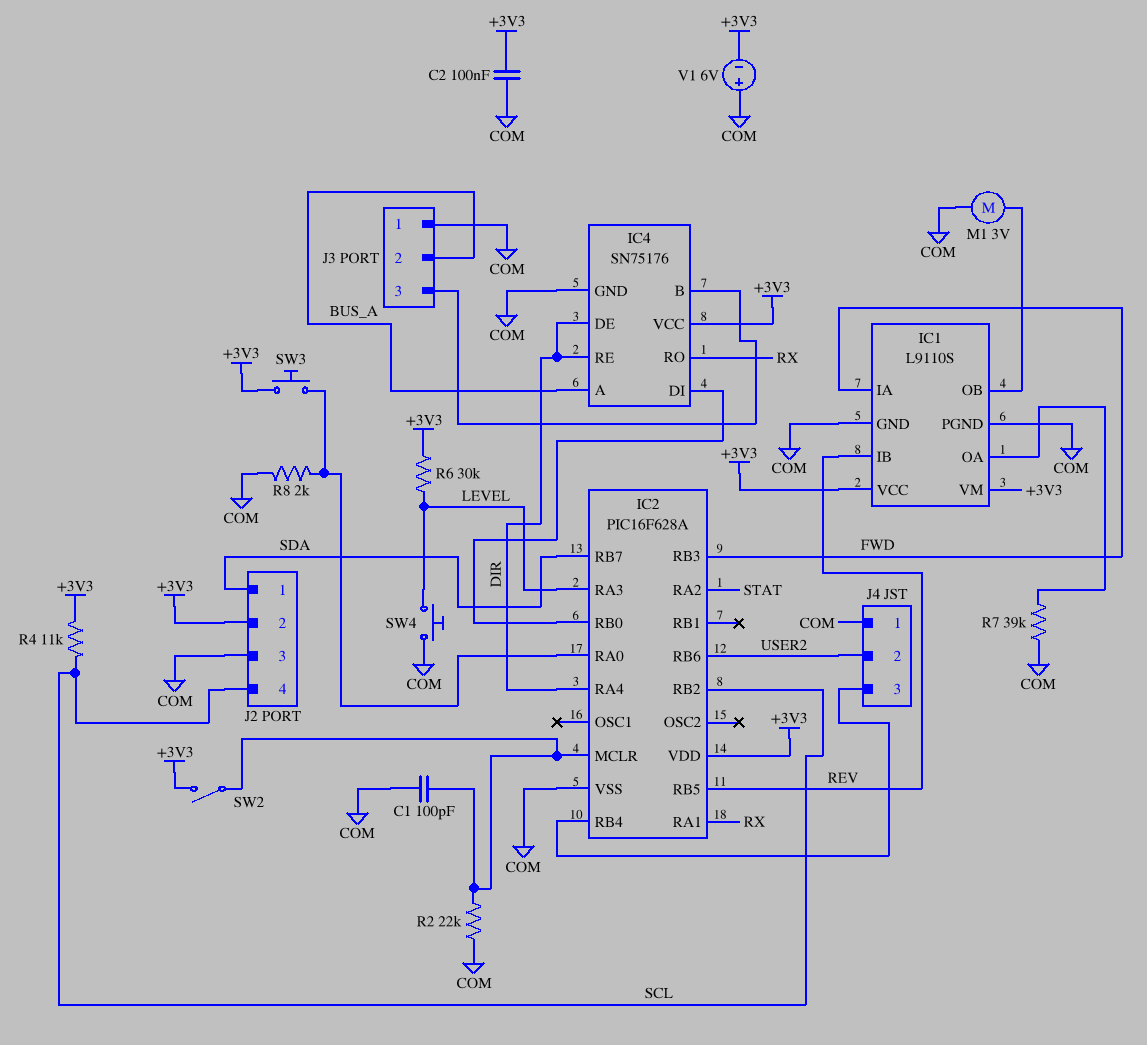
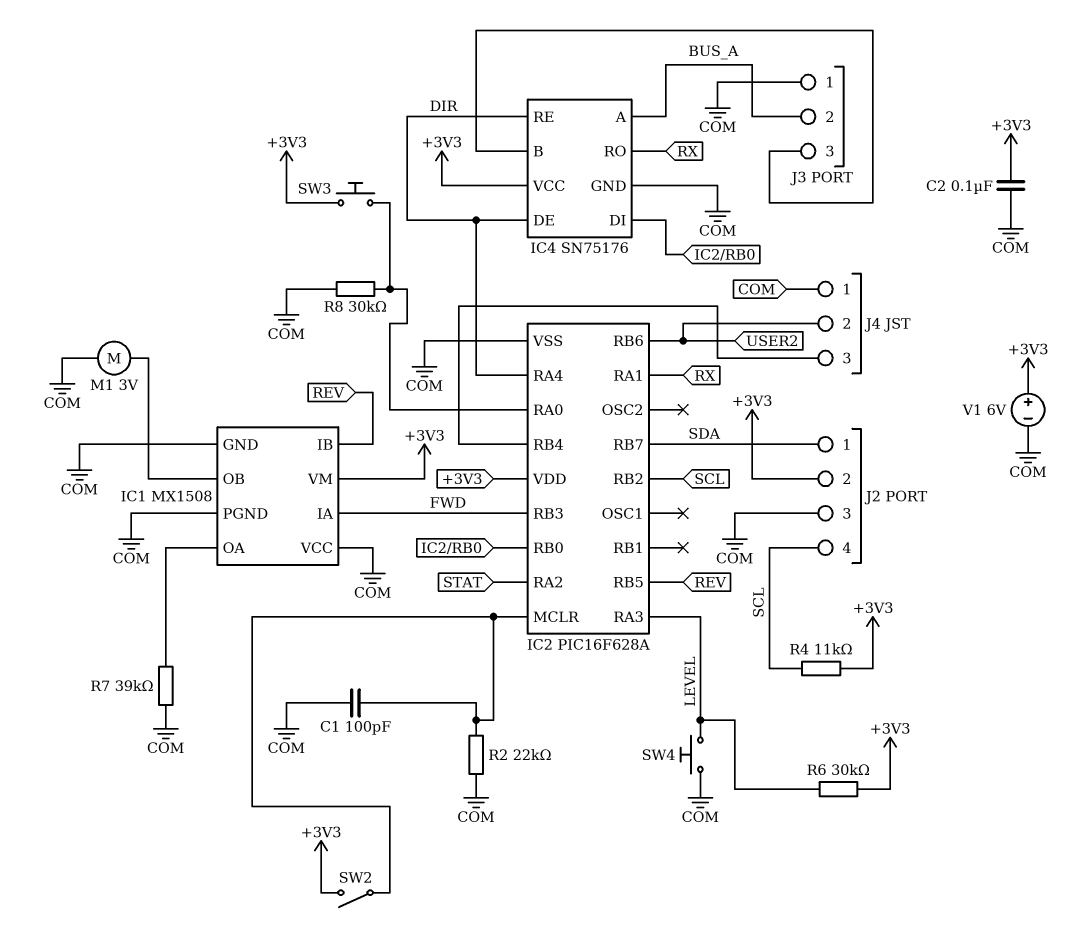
IC1: L9110S -> MX1508
IC1 pin VCC: +3V3 -> COM
R8: 2k (COM, IC2/RA0) -> 30k (COM, IC2/RA0)
V1: 6V (plus COM, minus +3V3) -> 6V (plus +3V3, minus COM)

